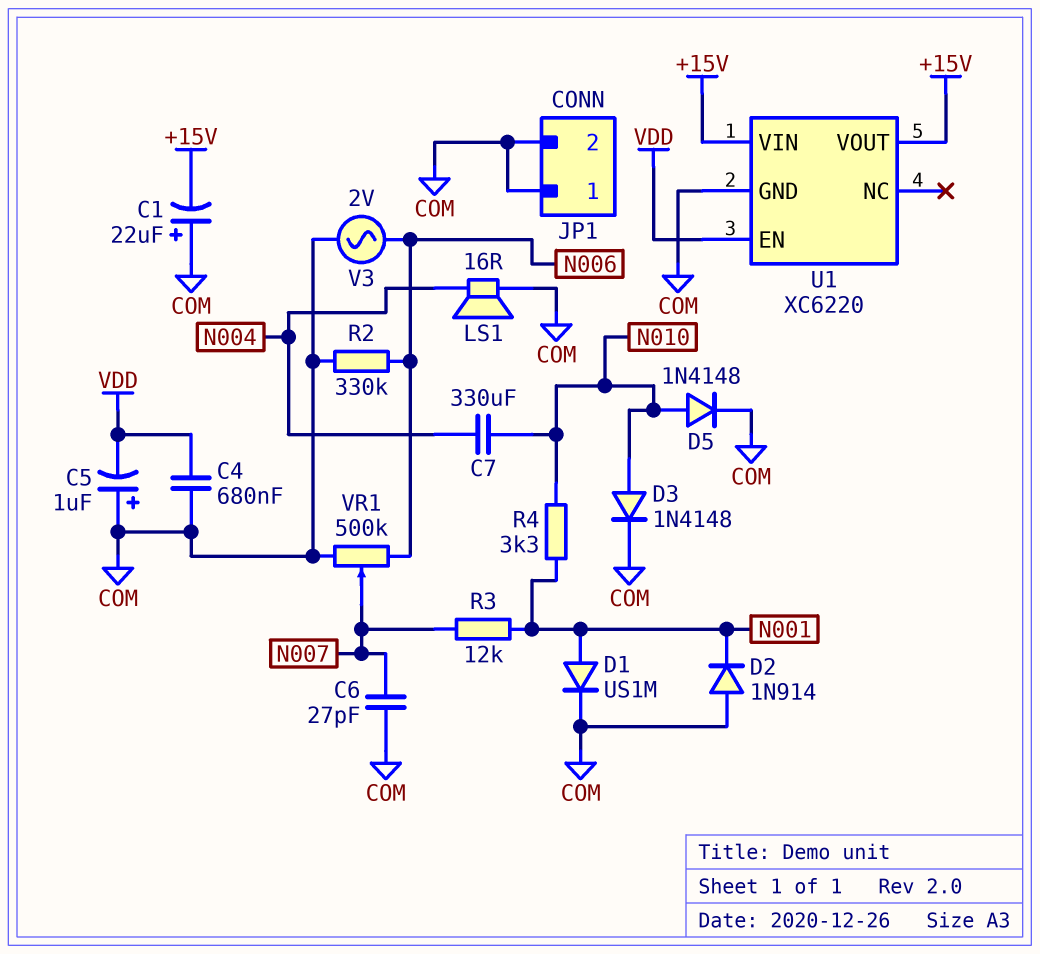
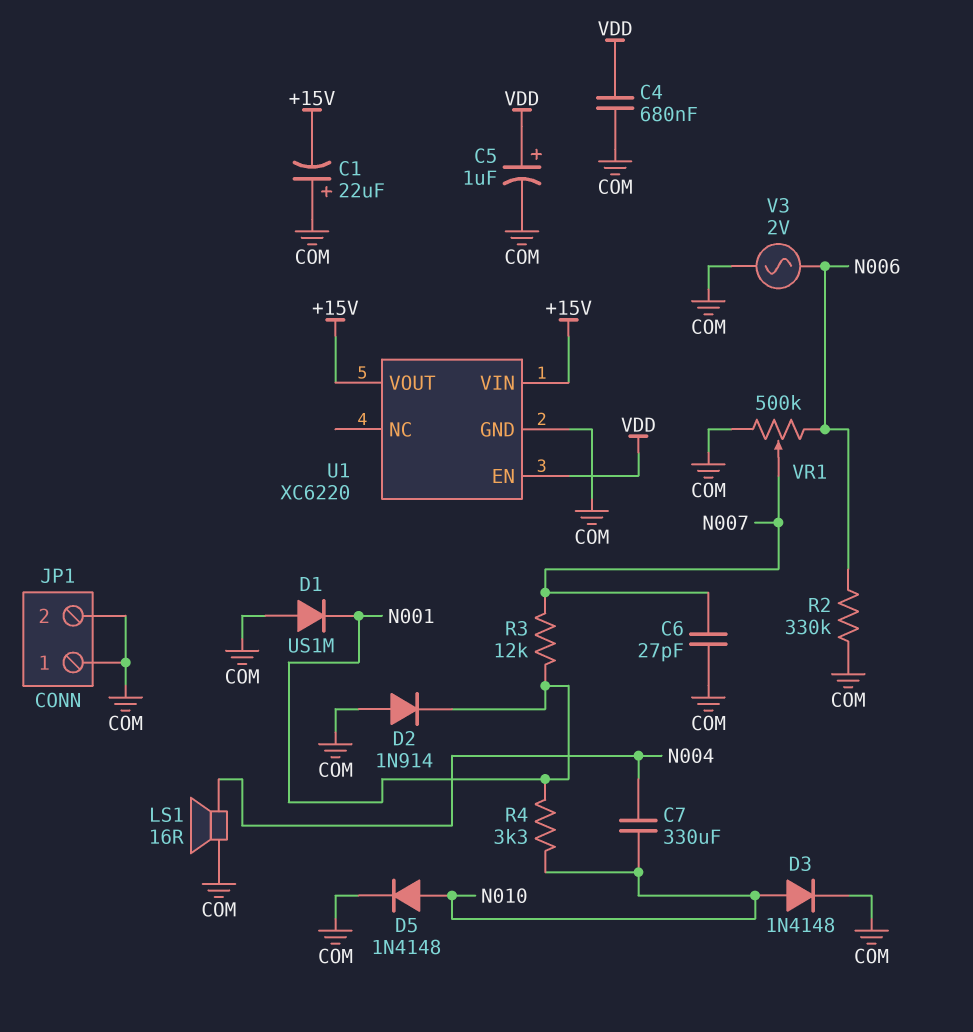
C5: 1uF (plus COM, minus VDD) -> 1uF (plus VDD, minus COM)
D1: diode US1M (A N001, K COM) -> diode US1M (A COM, K N001)

